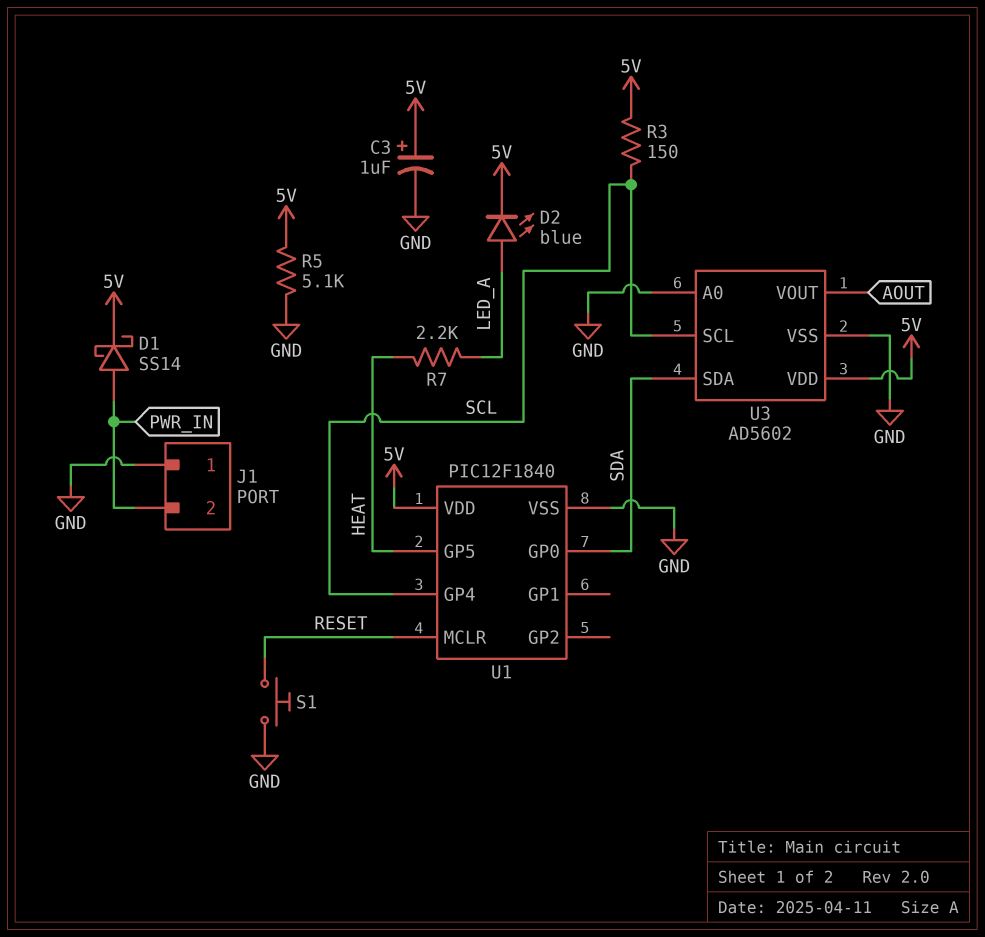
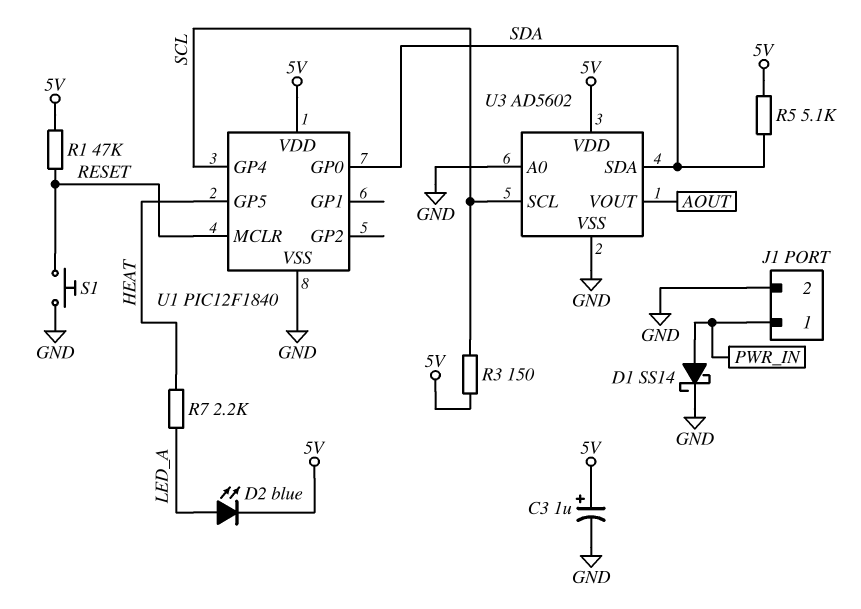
D1: schottky SS14 (A PWR_IN, K 5V) -> schottky SS14 (A PWR_IN, K GND)
J1 pin 1: GND -> PWR_IN
J1 pin 2: PWR_IN -> GND
R1: none -> 47k (5V, RESET)
R5: 5.1k (5V, GND) -> 5.1k (5V, SDA)

